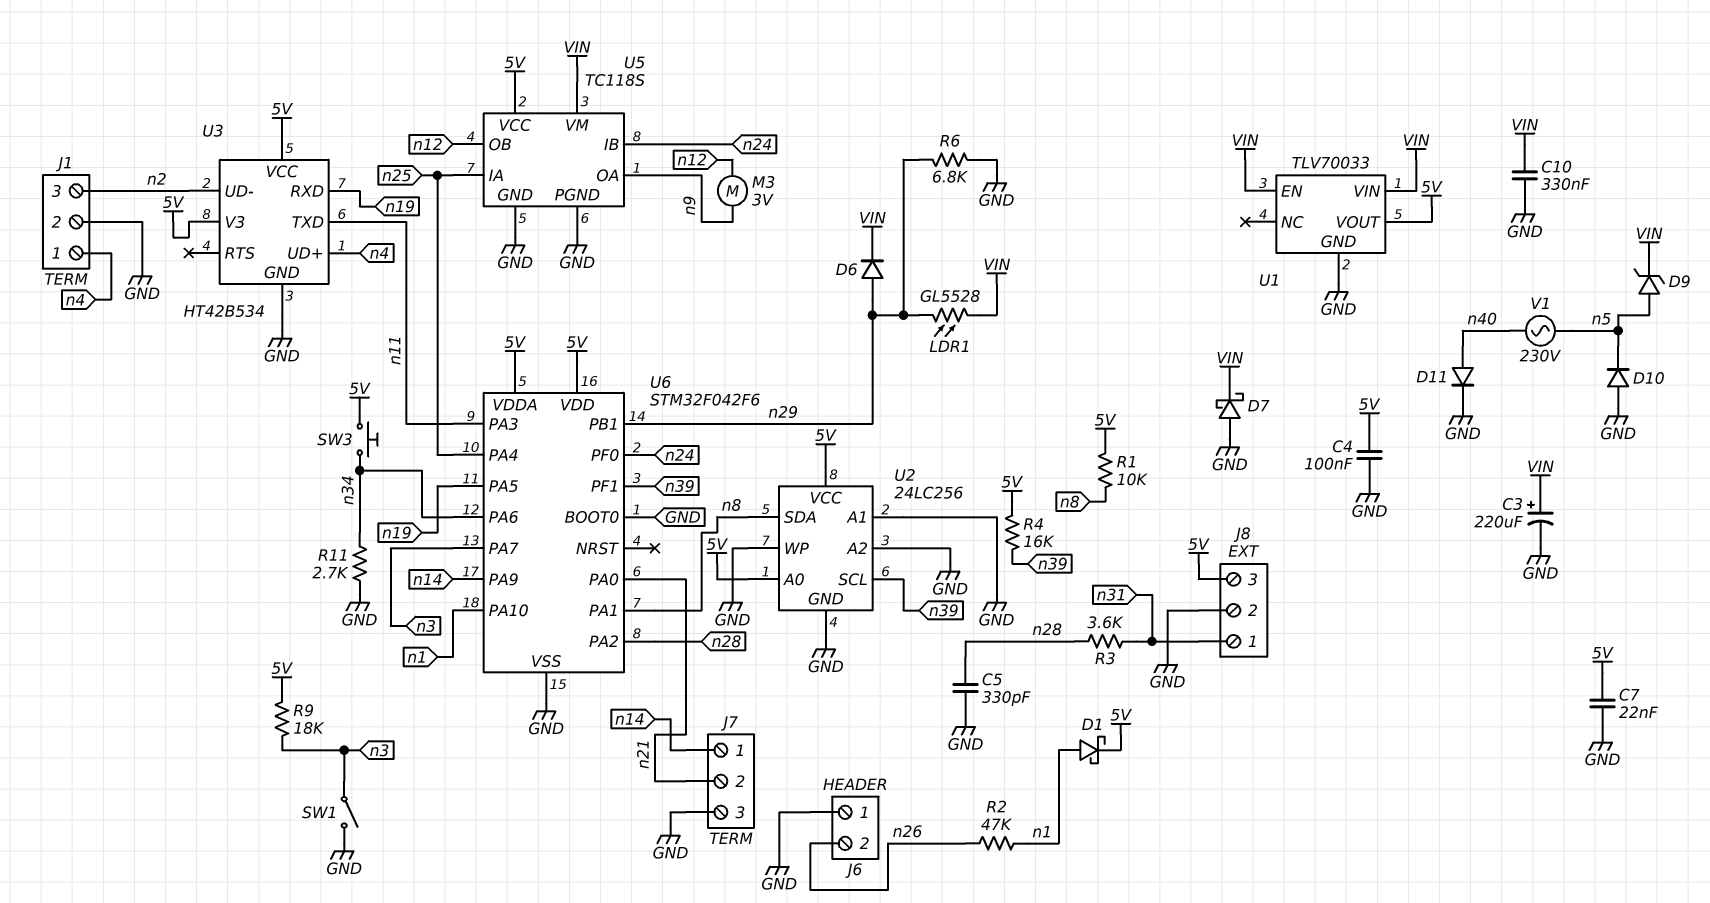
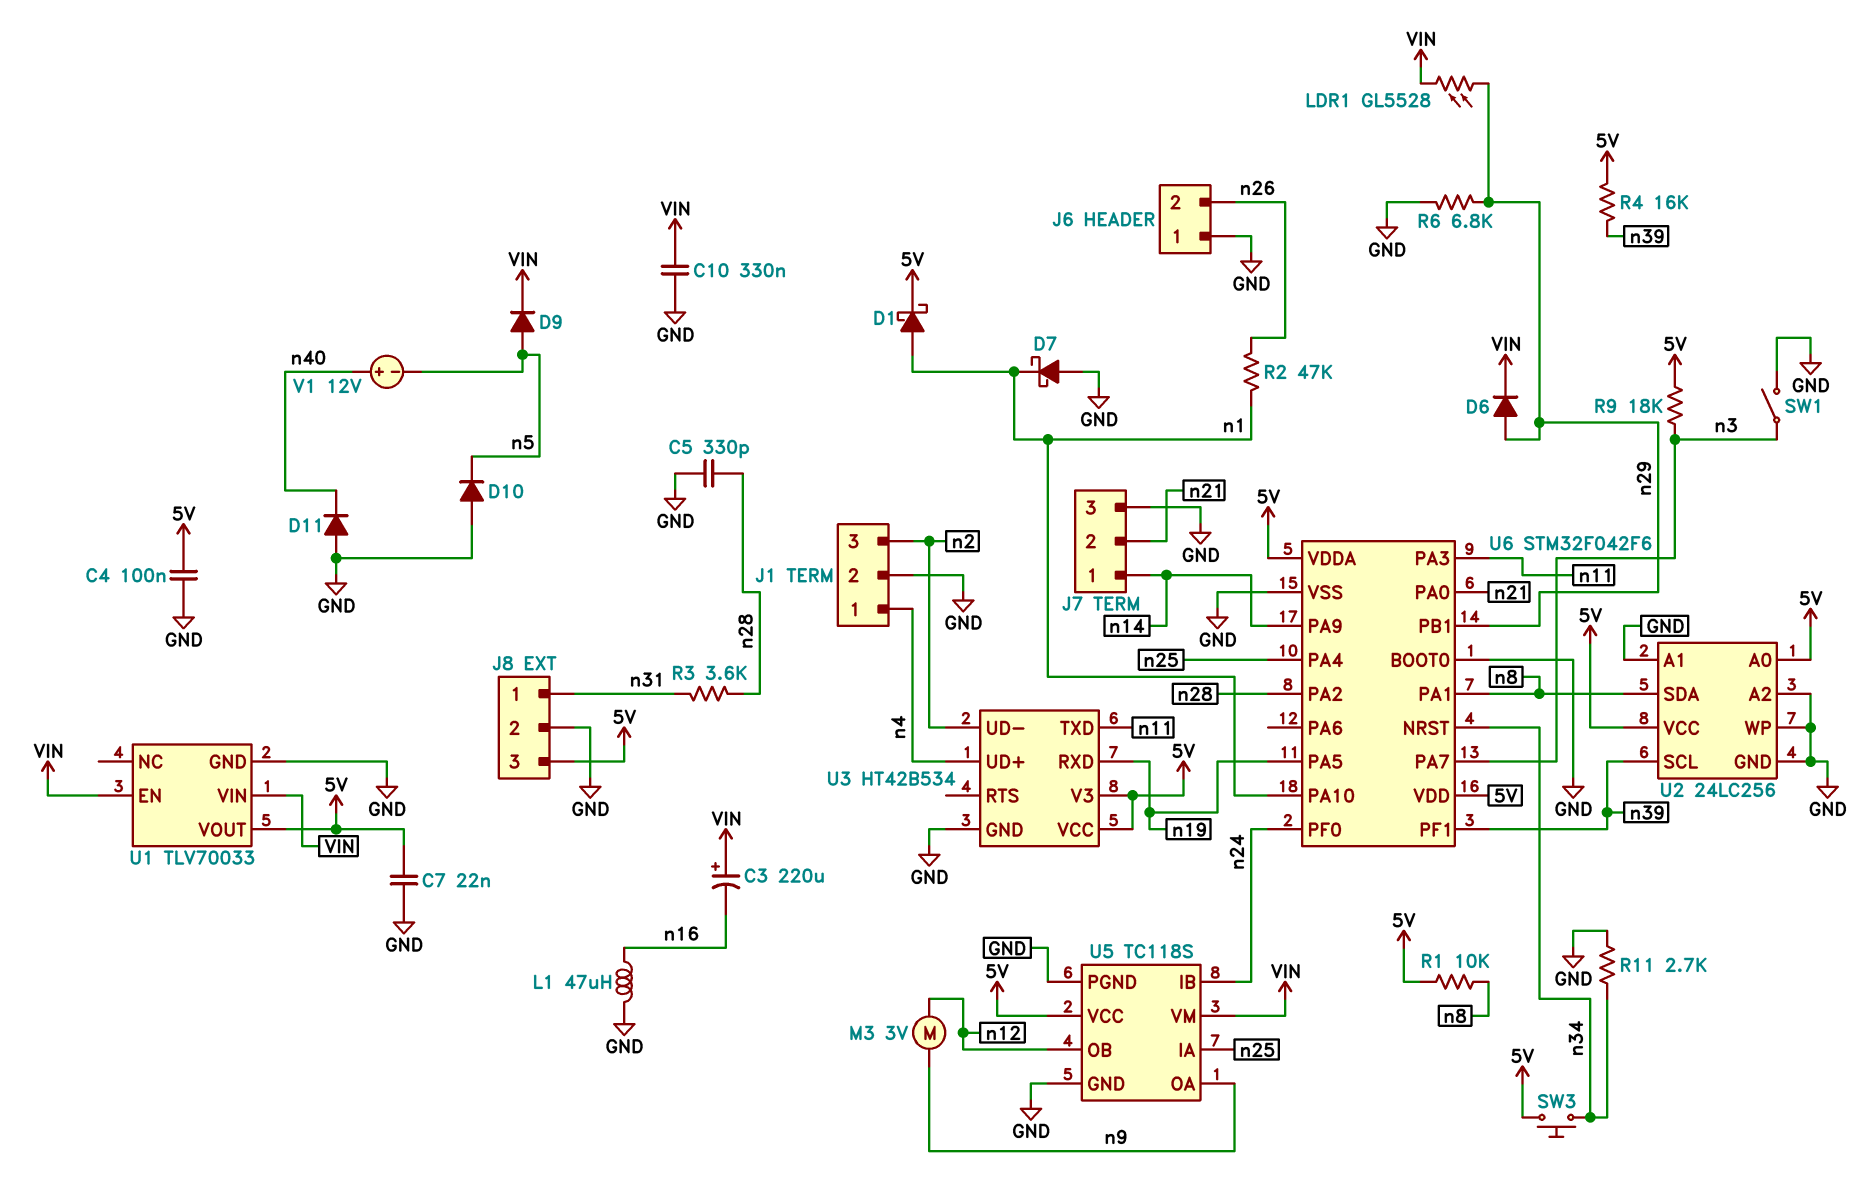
C3: 220uF (plus VIN, minus GND) -> 220uF (plus VIN, minus n16)
D7: schottky (A GND, K VIN) -> schottky (A GND, K n1)
D9: zener (A n5, K VIN) -> diode (A n5, K VIN)
D11: diode (A n40, K GND) -> diode (A GND, K n40)
L1: none -> 47uH (GND, n16)
U6 pin NRST: none -> n34
U6 pin PA6: n34 -> none
V1: AC 230V (n5, n40) -> 12V (plus n40, minus n5)

